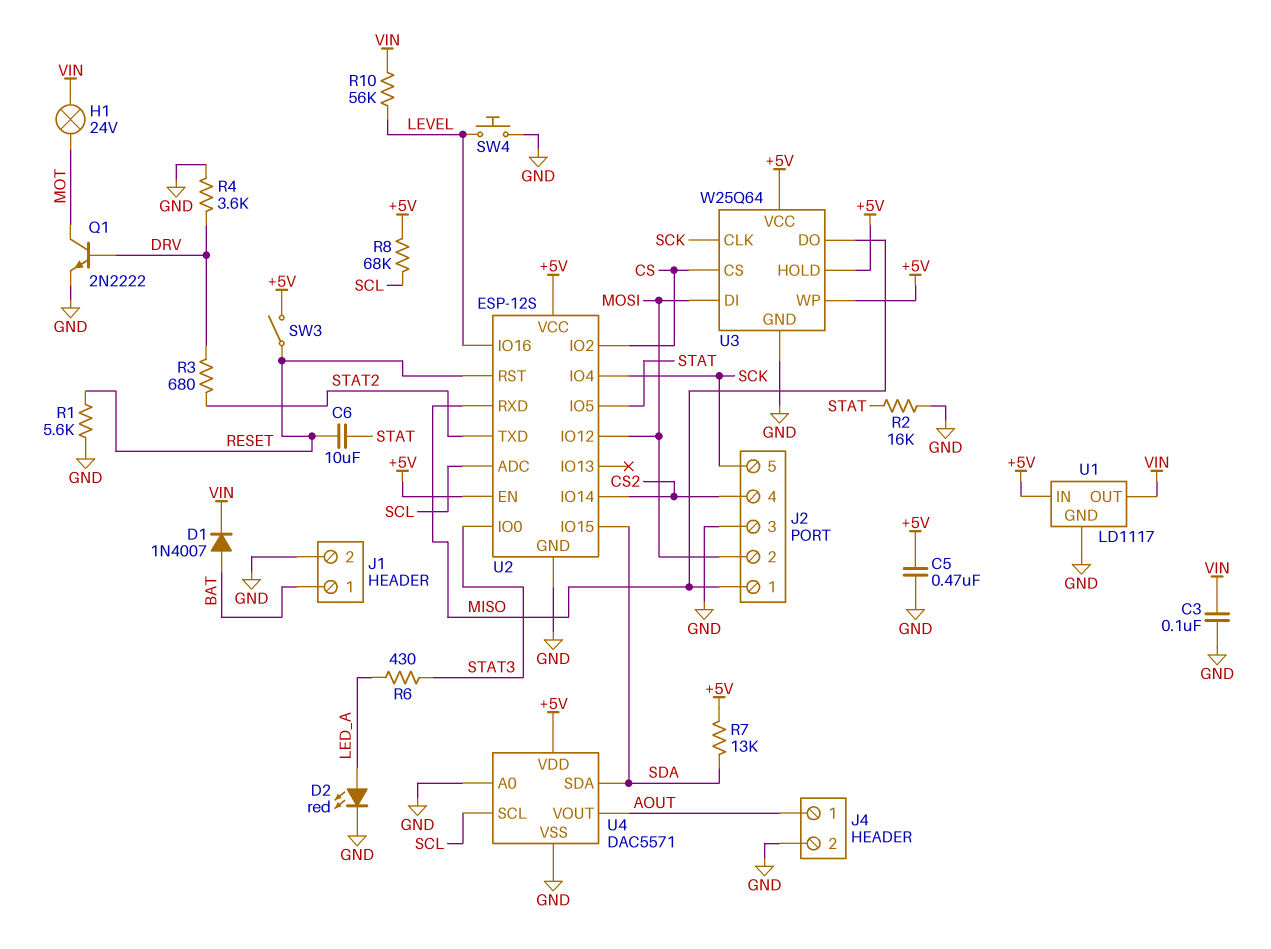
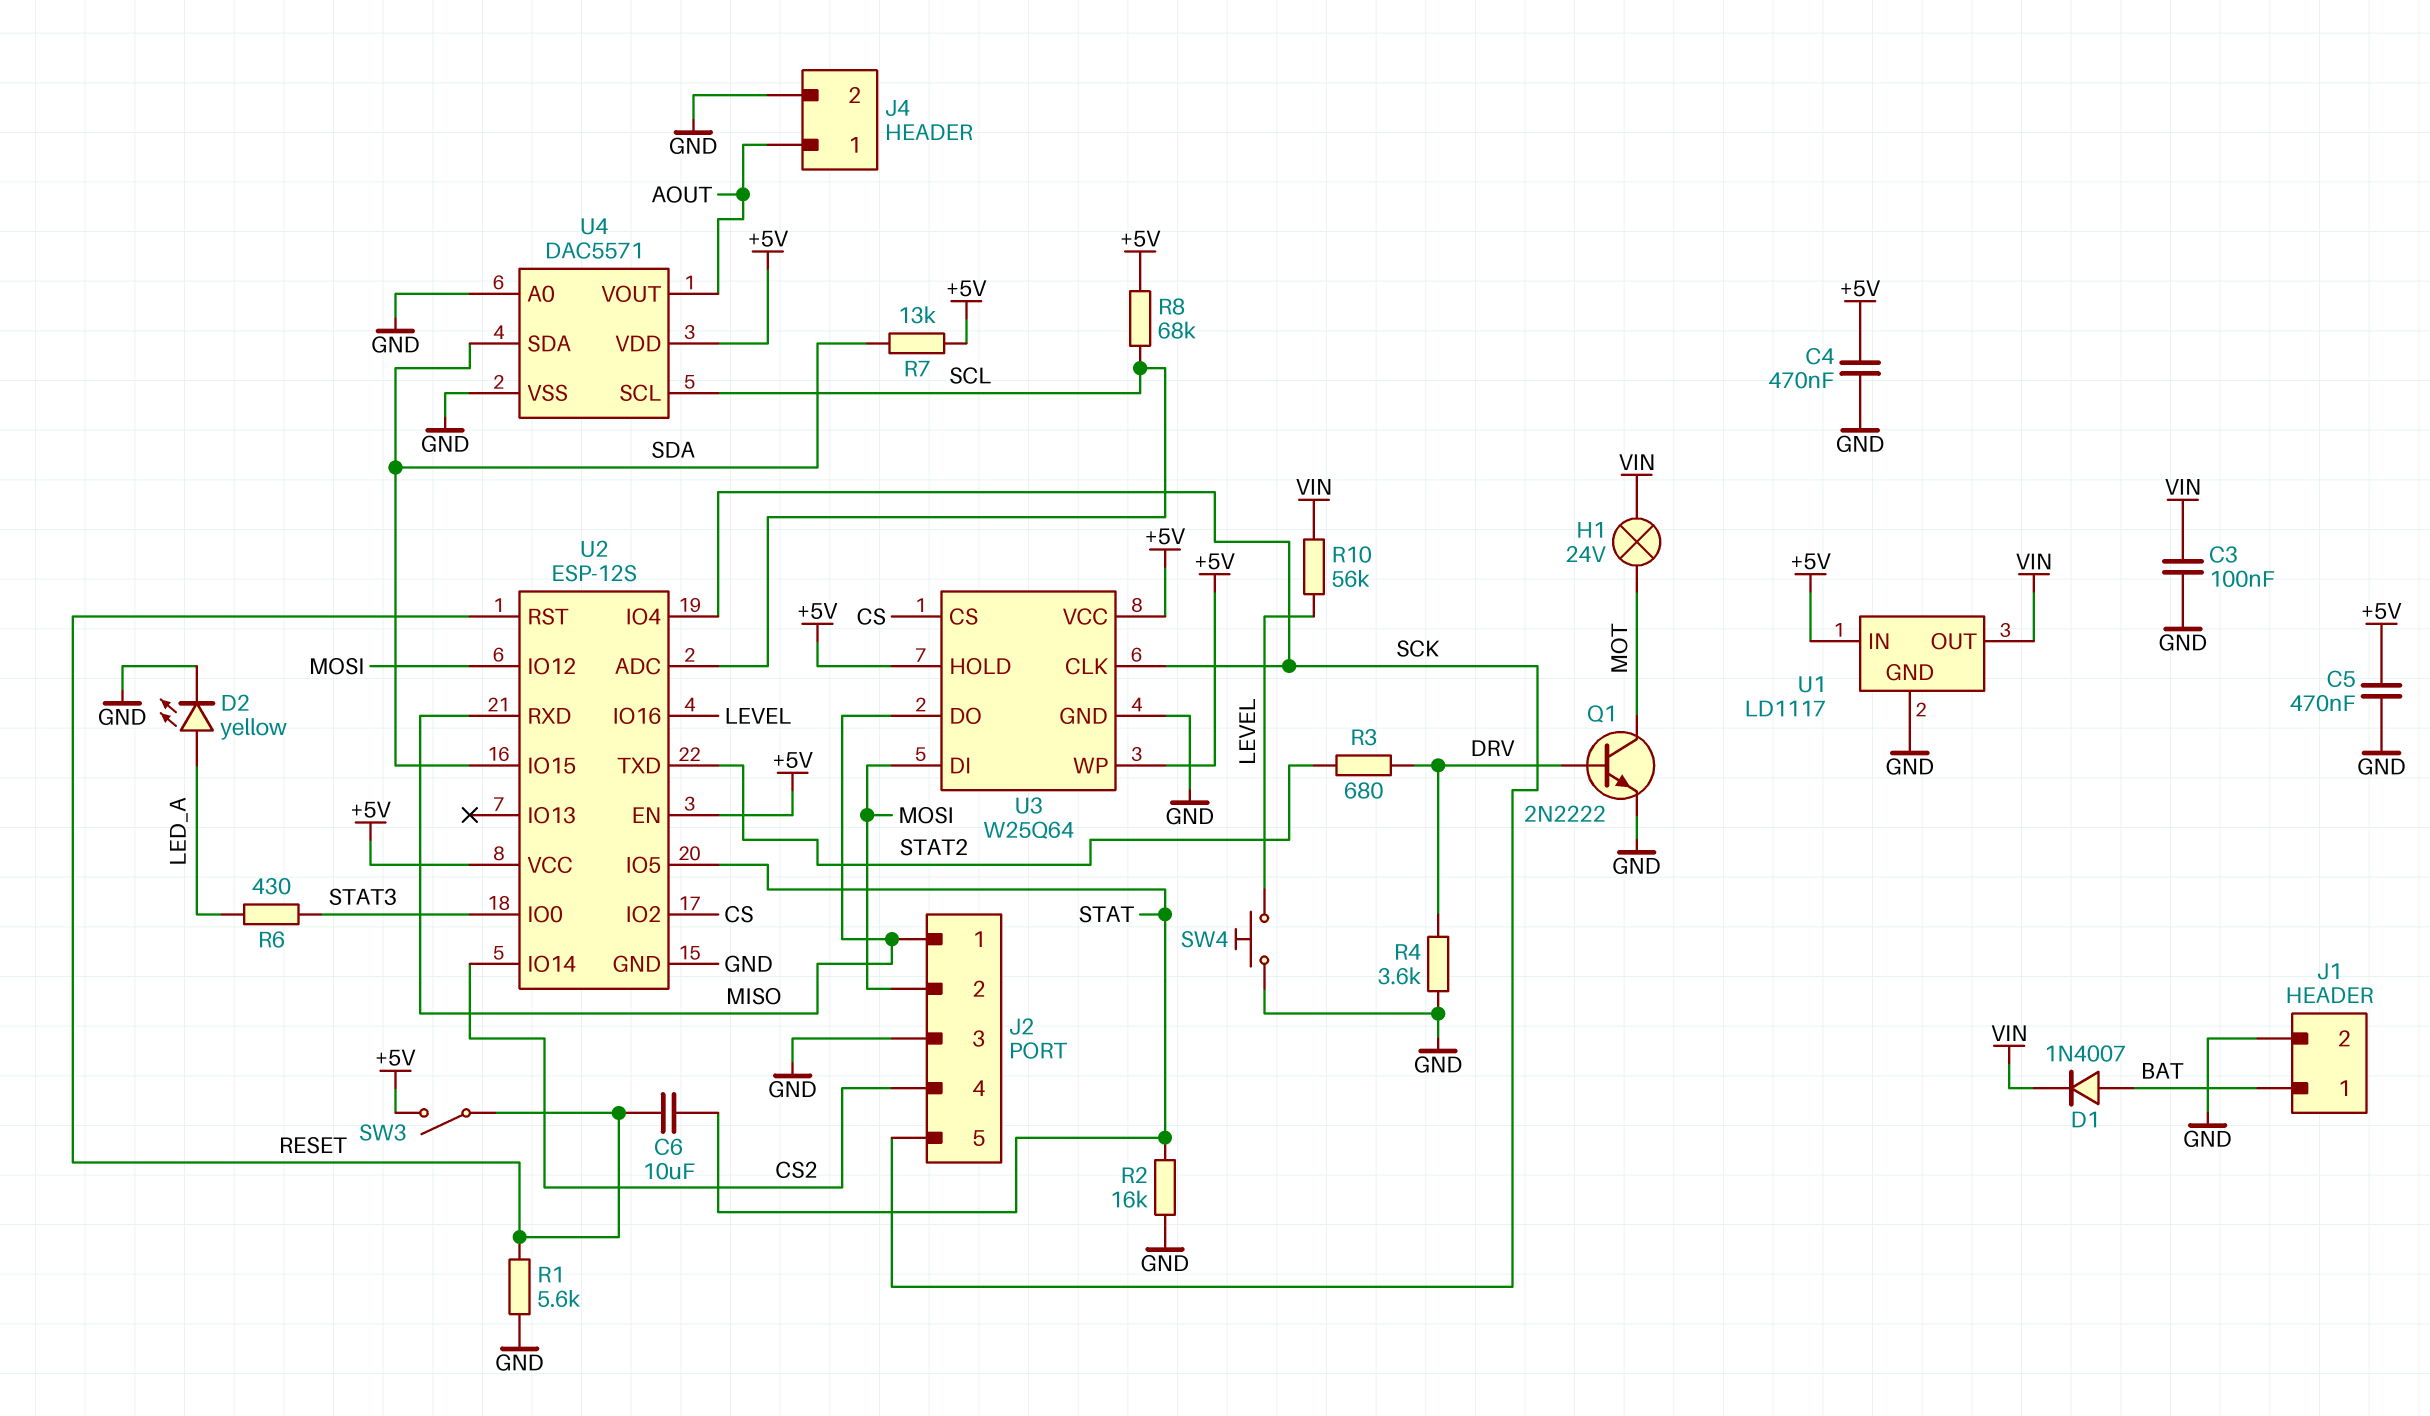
C4: none -> 470nF (+5V, GND)
D2: LED red (A LED_A, K GND) -> LED yellow (A LED_A, K GND)

